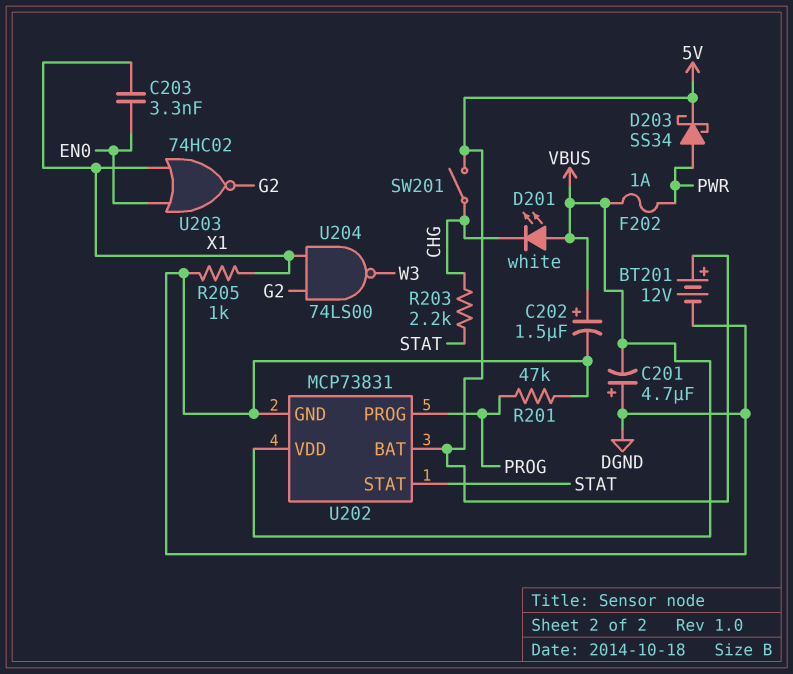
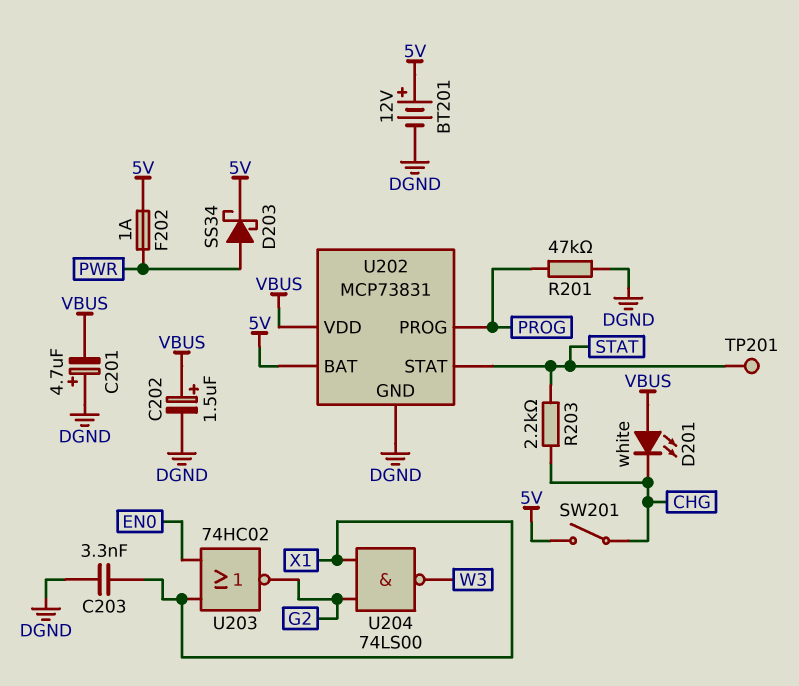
C203: 3.3nF (EN0, X1) -> 3.3nF (DGND, X1)
F202: 1A (PWR, VBUS) -> 1A (5V, PWR)
R205: 1k (DGND, X1) -> none
TP201: none -> test point (STAT)

